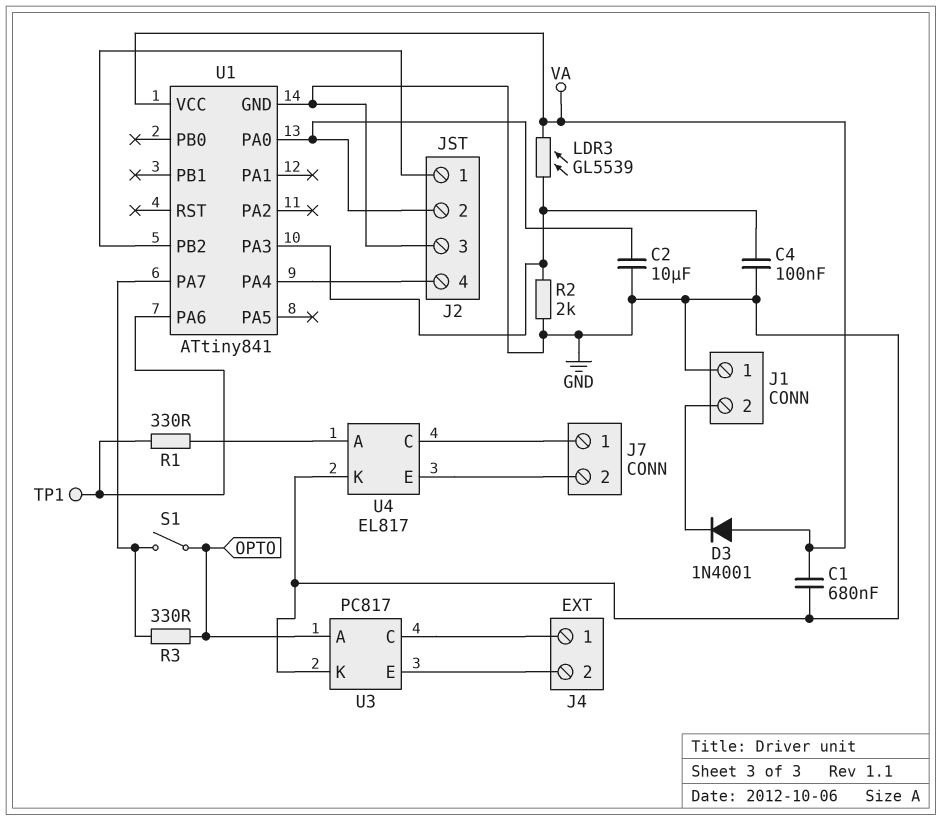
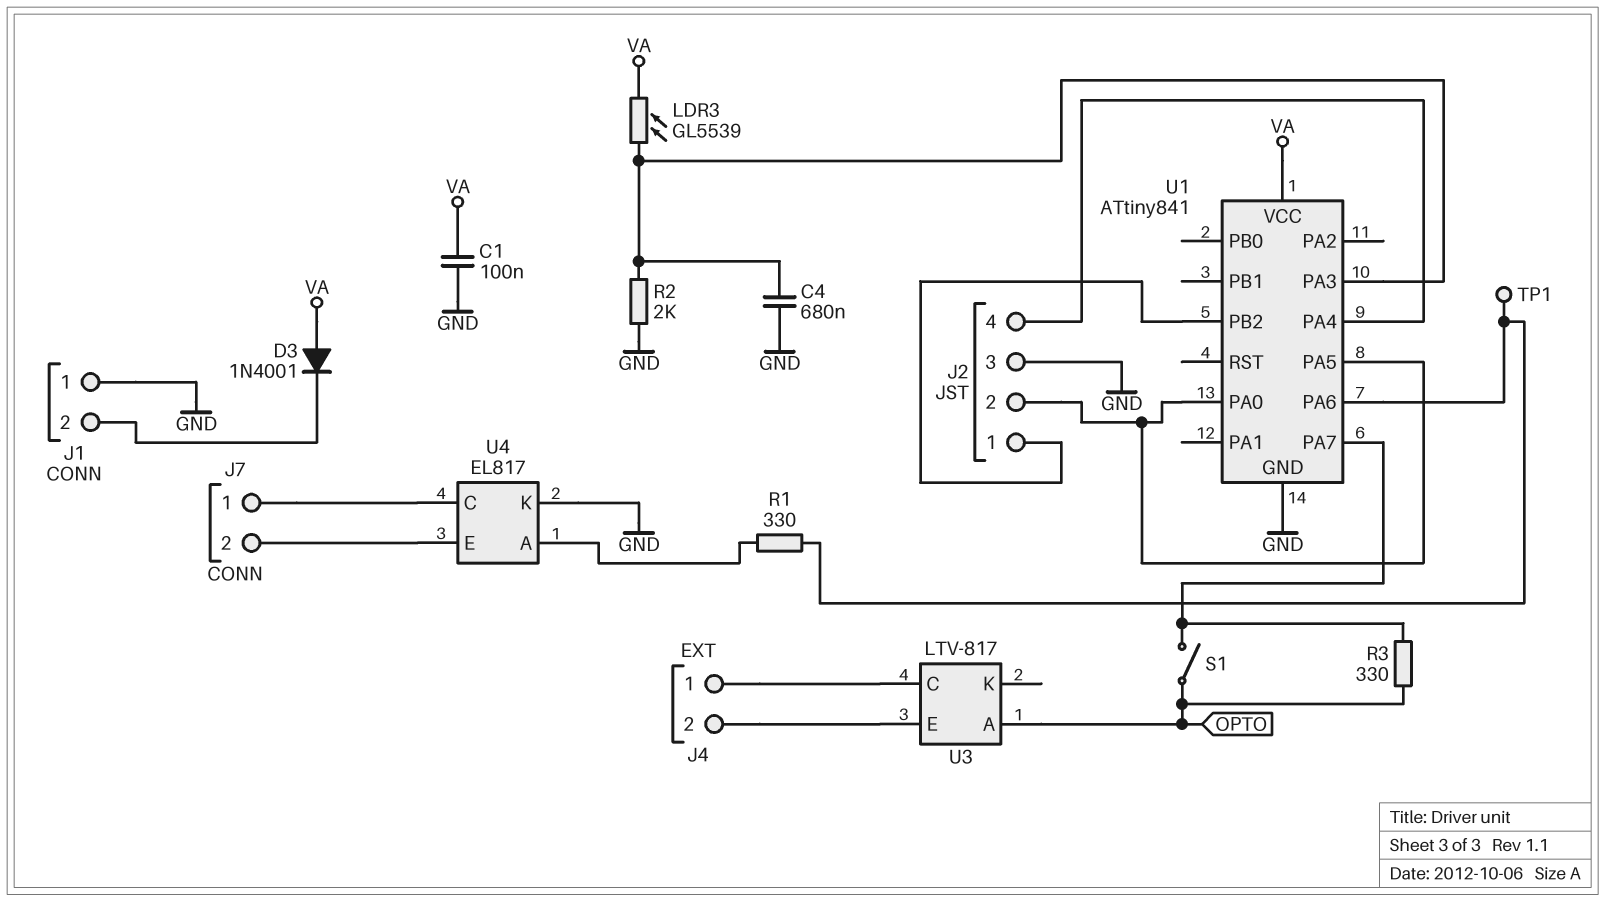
C1: 680nF (GND, VA) -> 100nF (GND, VA)
C2: 10uF (GND, J2/2) -> none
C4: 100nF (GND, U1/PA3) -> 680nF (GND, U1/PA3)
U1 pin PA5: none -> J2/2
U3: PC817 -> LTV-817
U3 pin K: GND -> none

